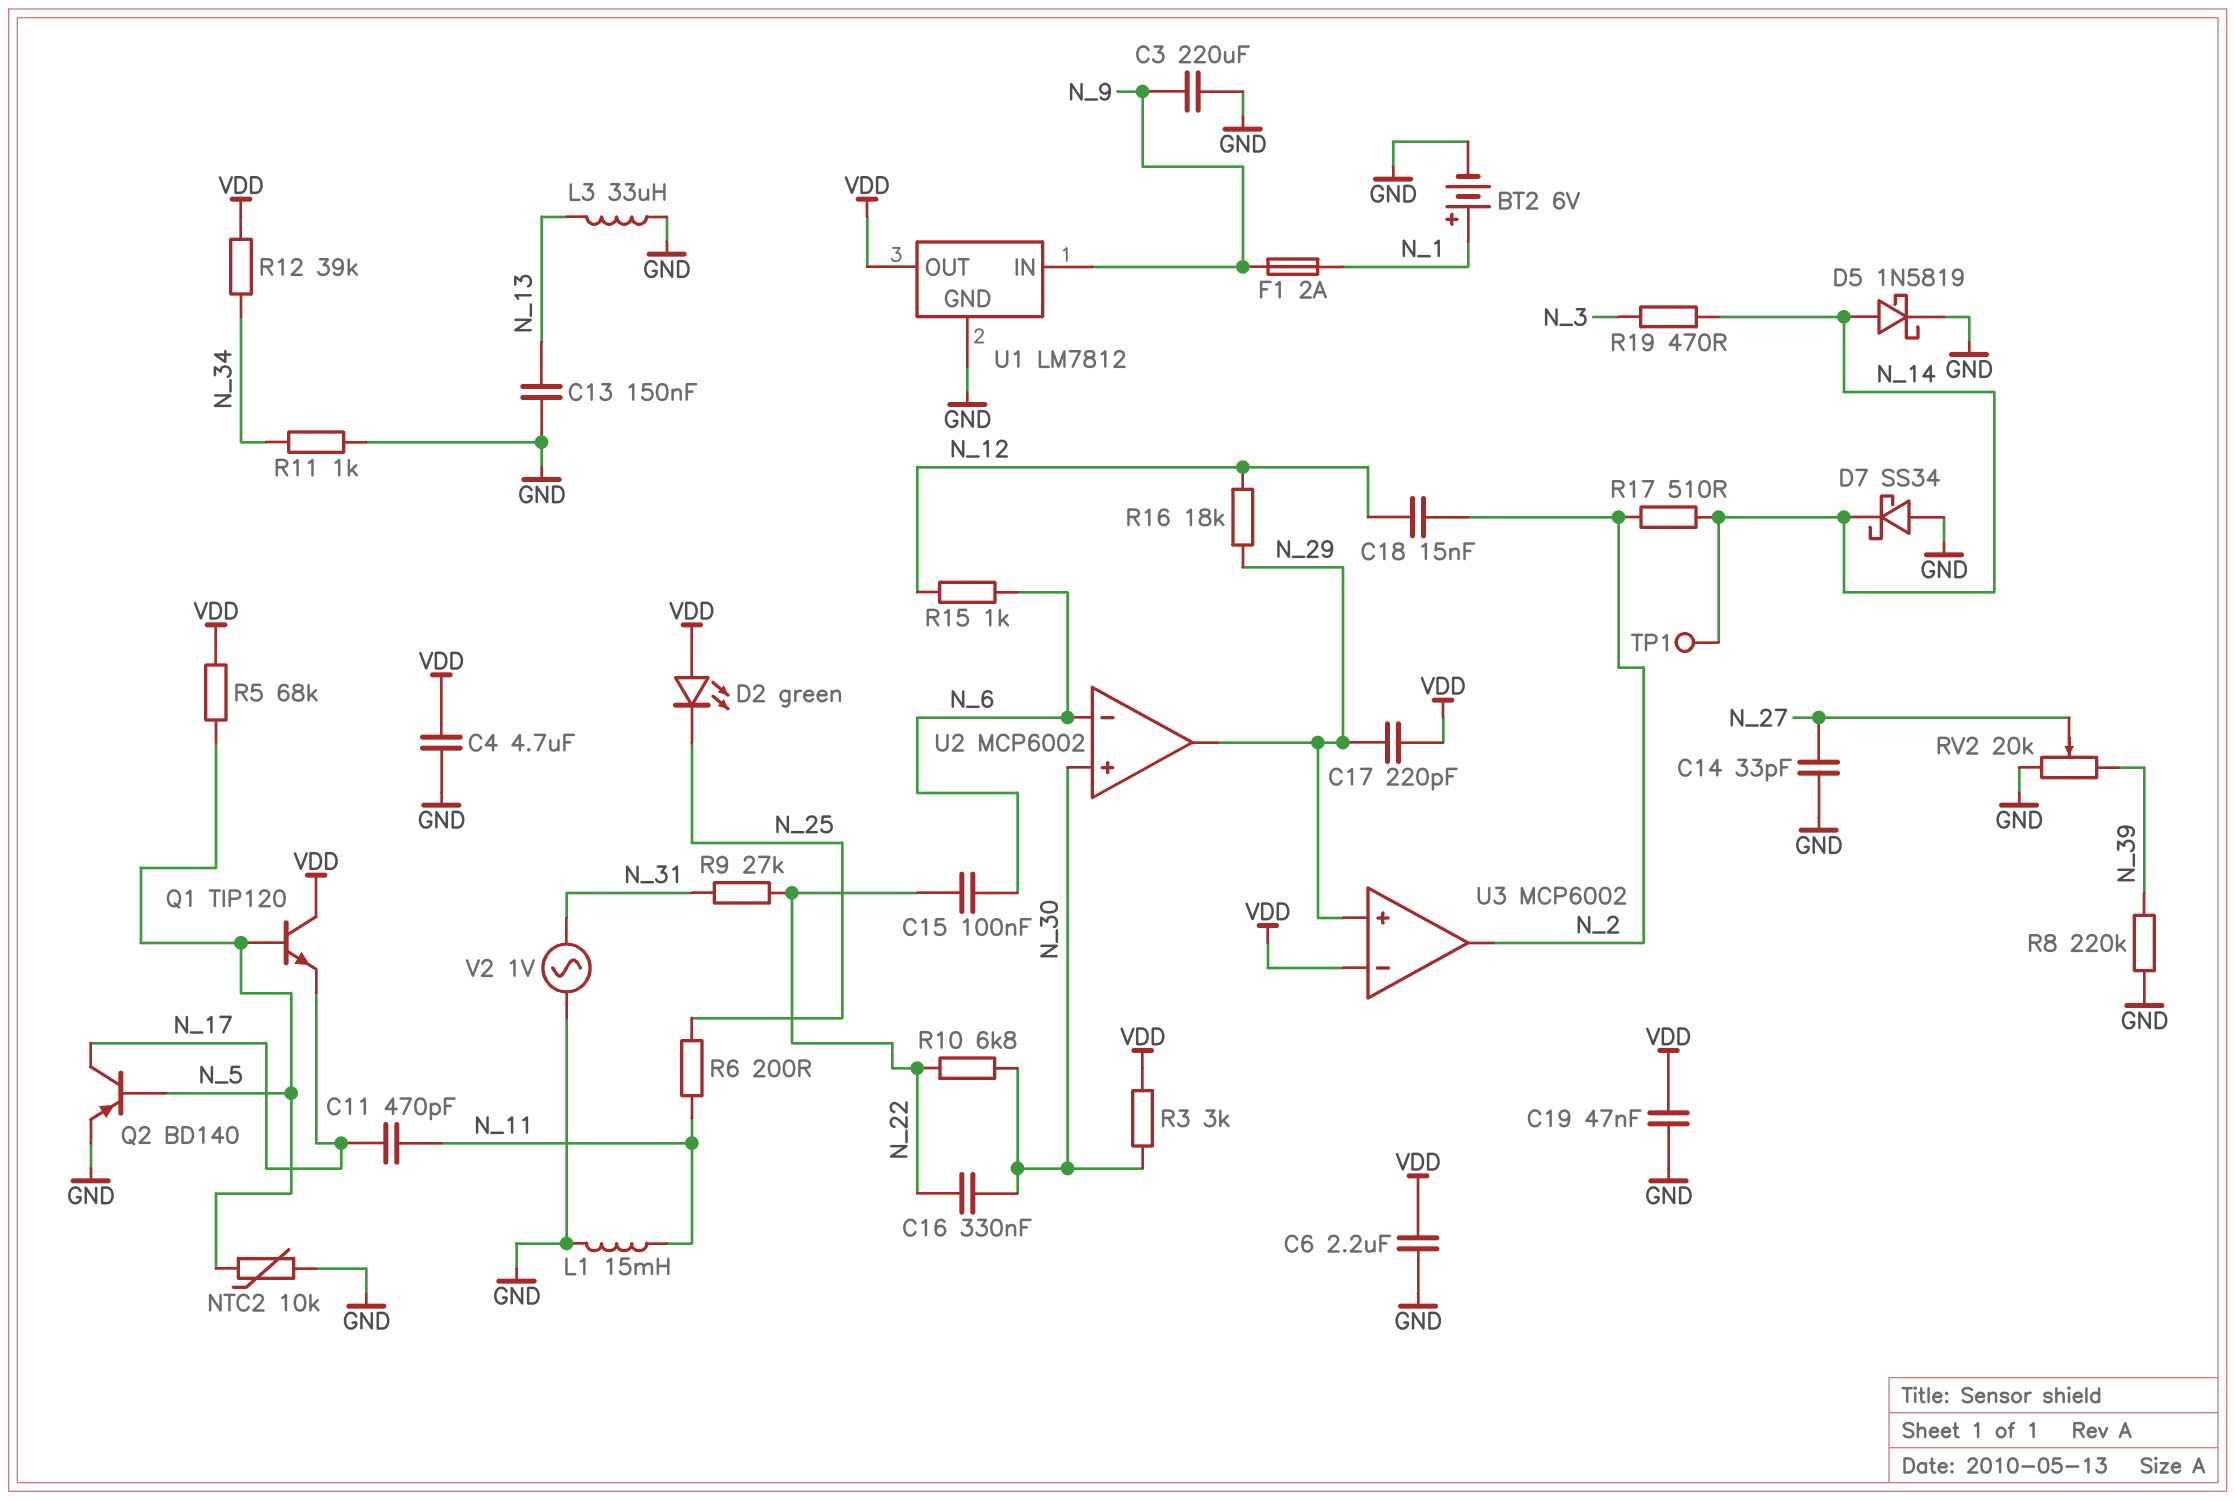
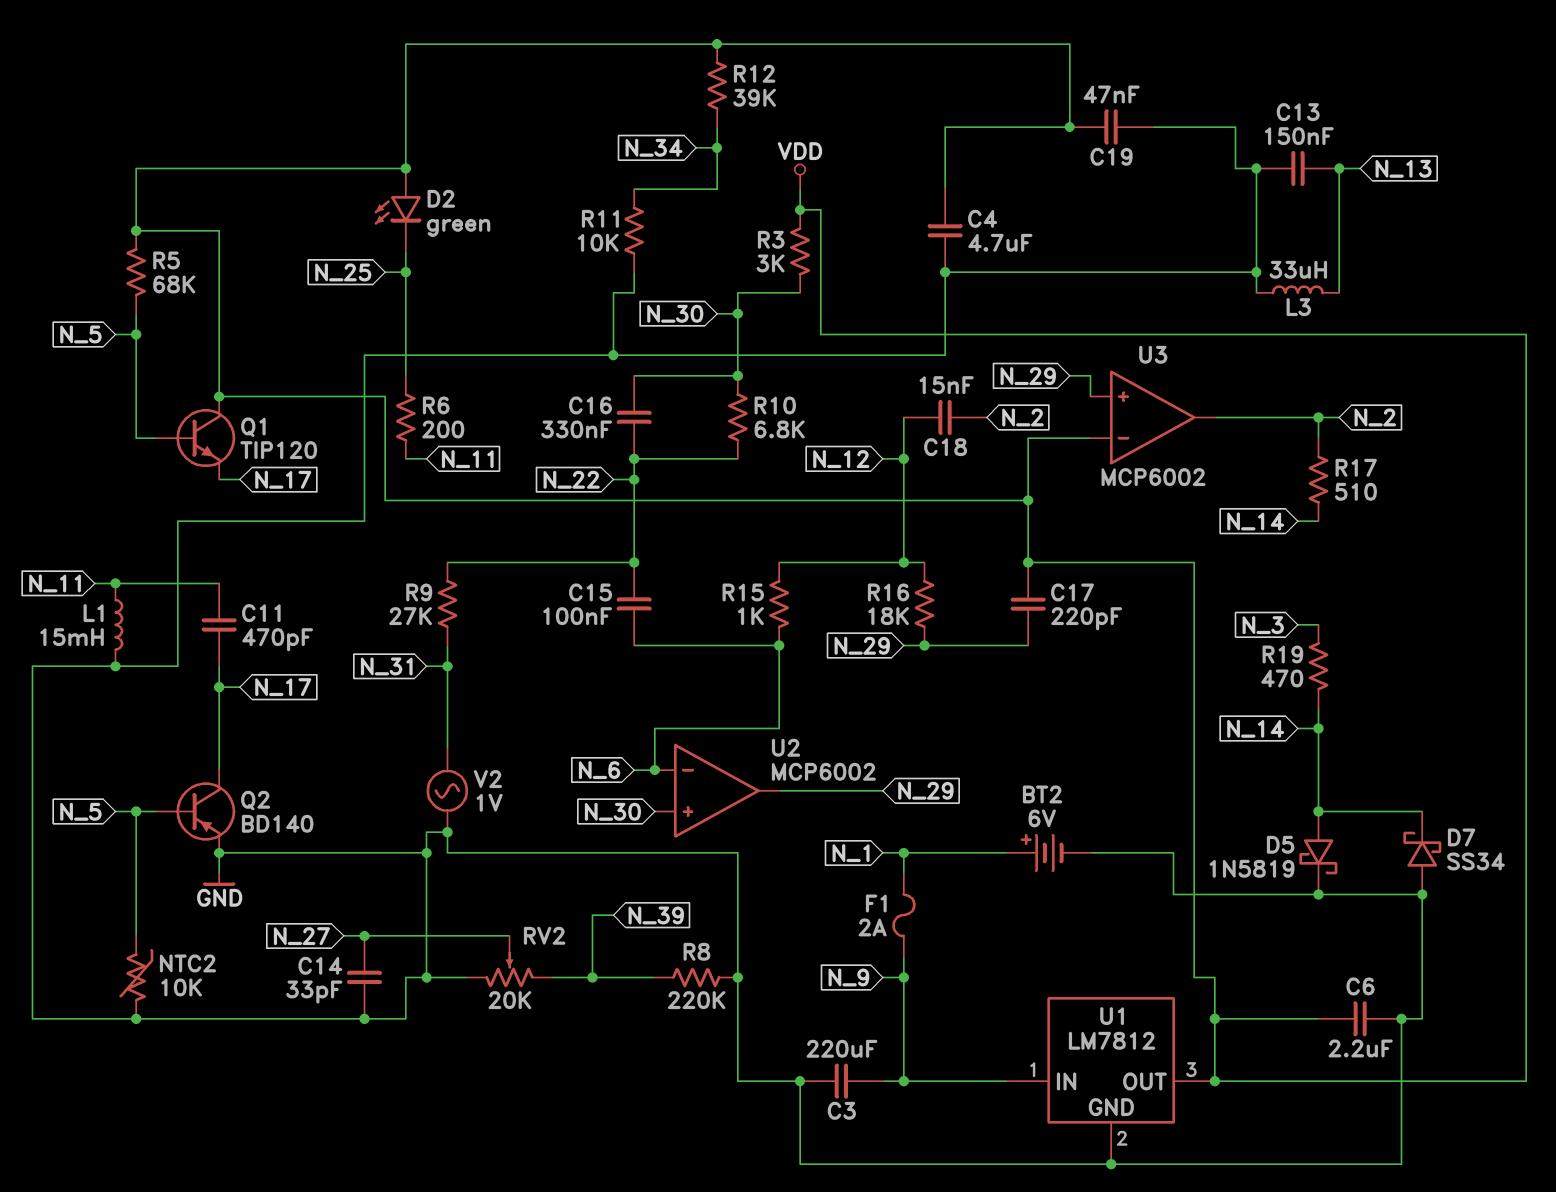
R11: 1k (GND, N_34) -> 10k (GND, N_34)
TP1: test point (N_14) -> none

